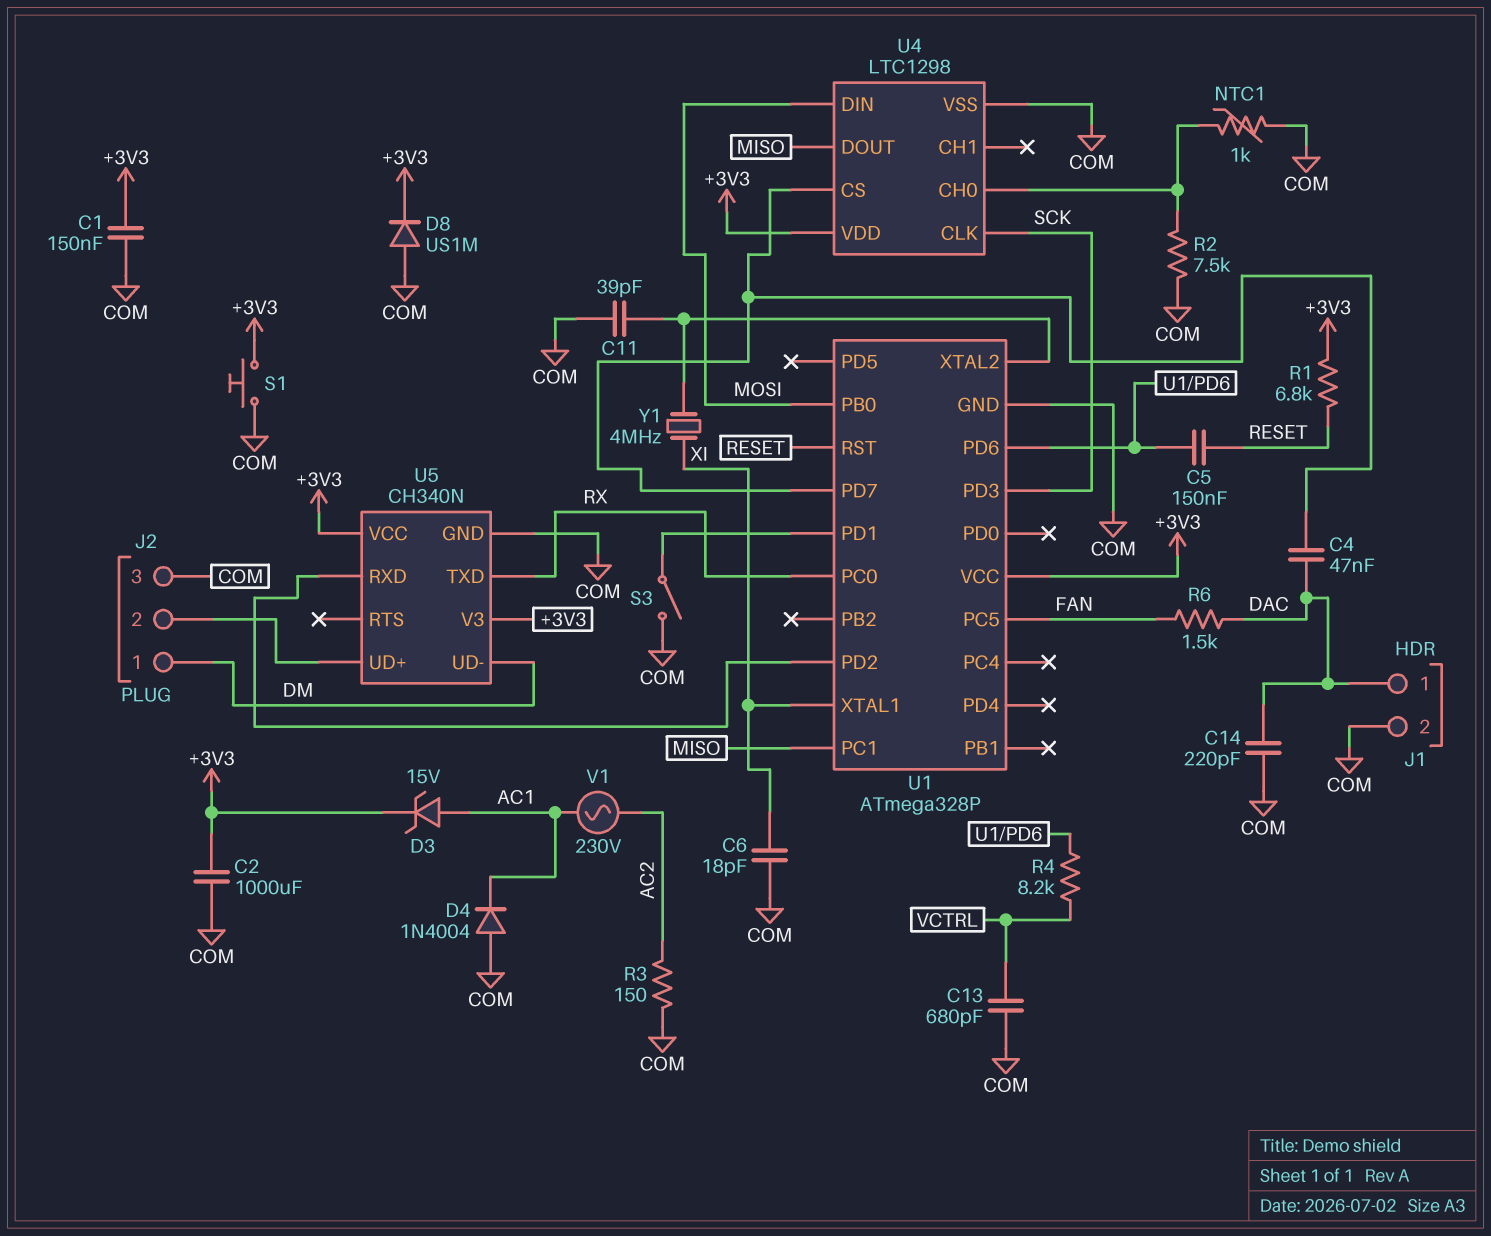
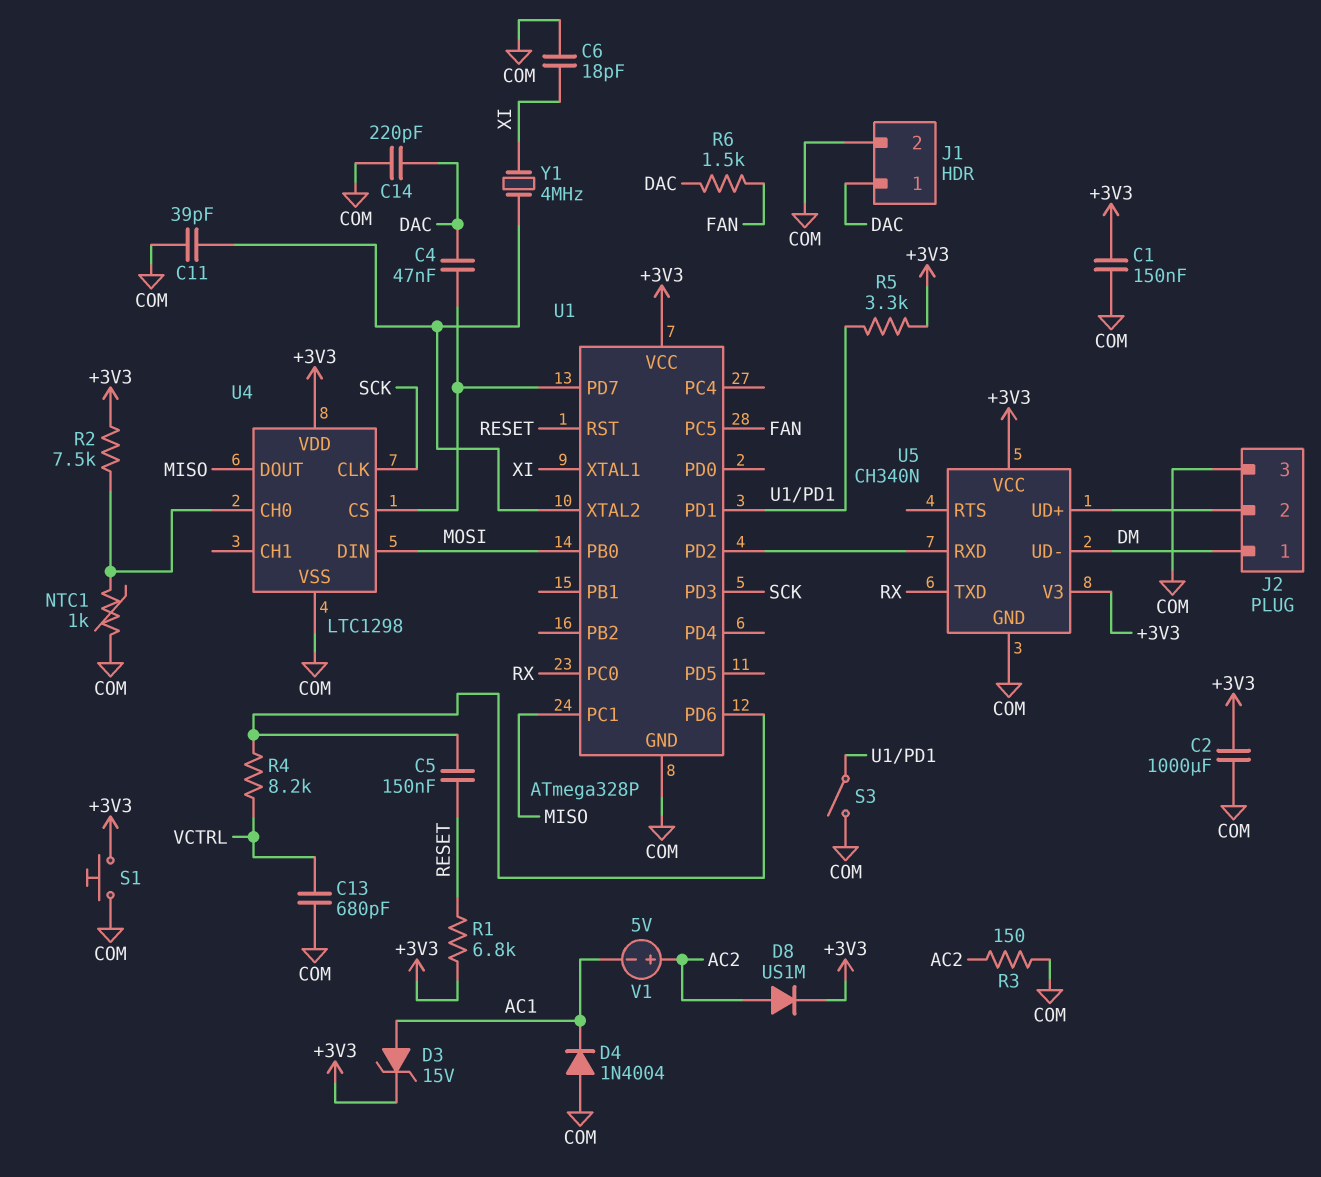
D8: diode US1M (A COM, K +3V3) -> diode US1M (A AC2, K +3V3)
R2: 7.5k (COM, U4/CH0) -> 7.5k (+3V3, U4/CH0)
R5: none -> 3.3k (+3V3, U1/PD1)
V1: AC 230V (AC1, AC2) -> 5V (plus AC2, minus AC1)

